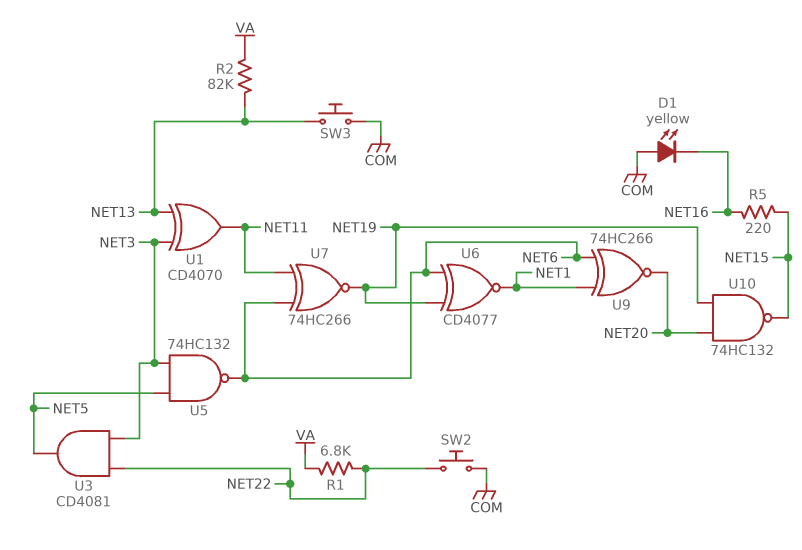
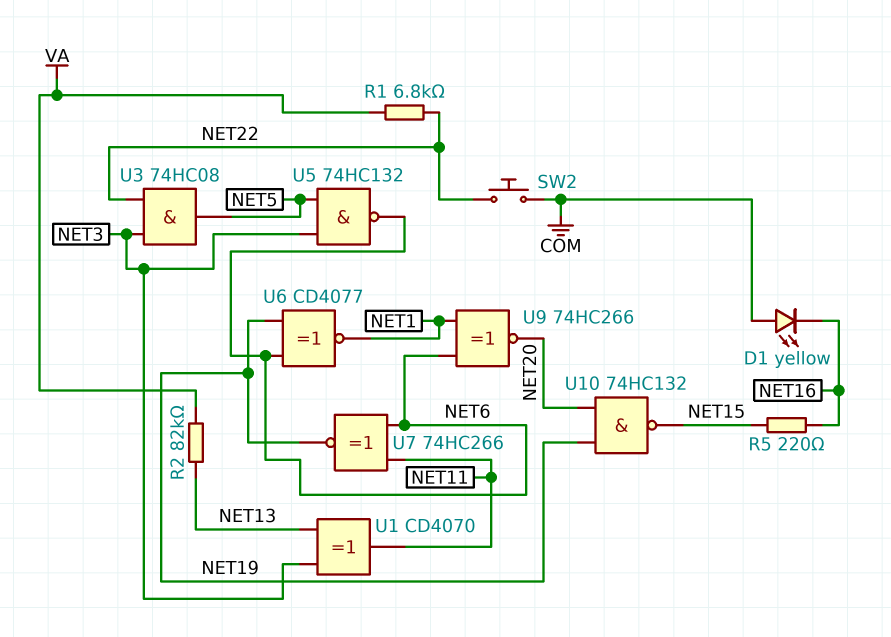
SW3: button (COM, NET13) -> none
U3: AND CD4081 (in NET3, in NET22, out NET5) -> AND 74HC08 (in NET3, in NET22, out NET5)

